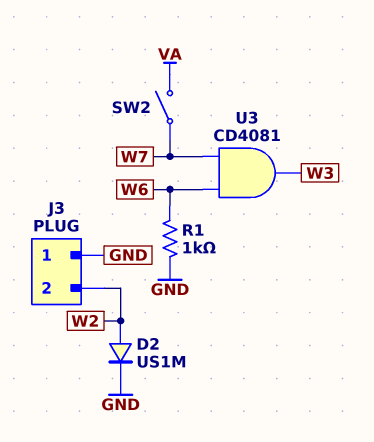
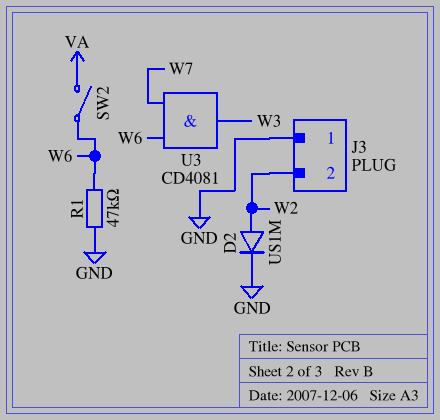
R1: 1k (GND, W6) -> 47k (GND, W6)
SW2: switch (VA, W7) -> switch (VA, W6)

